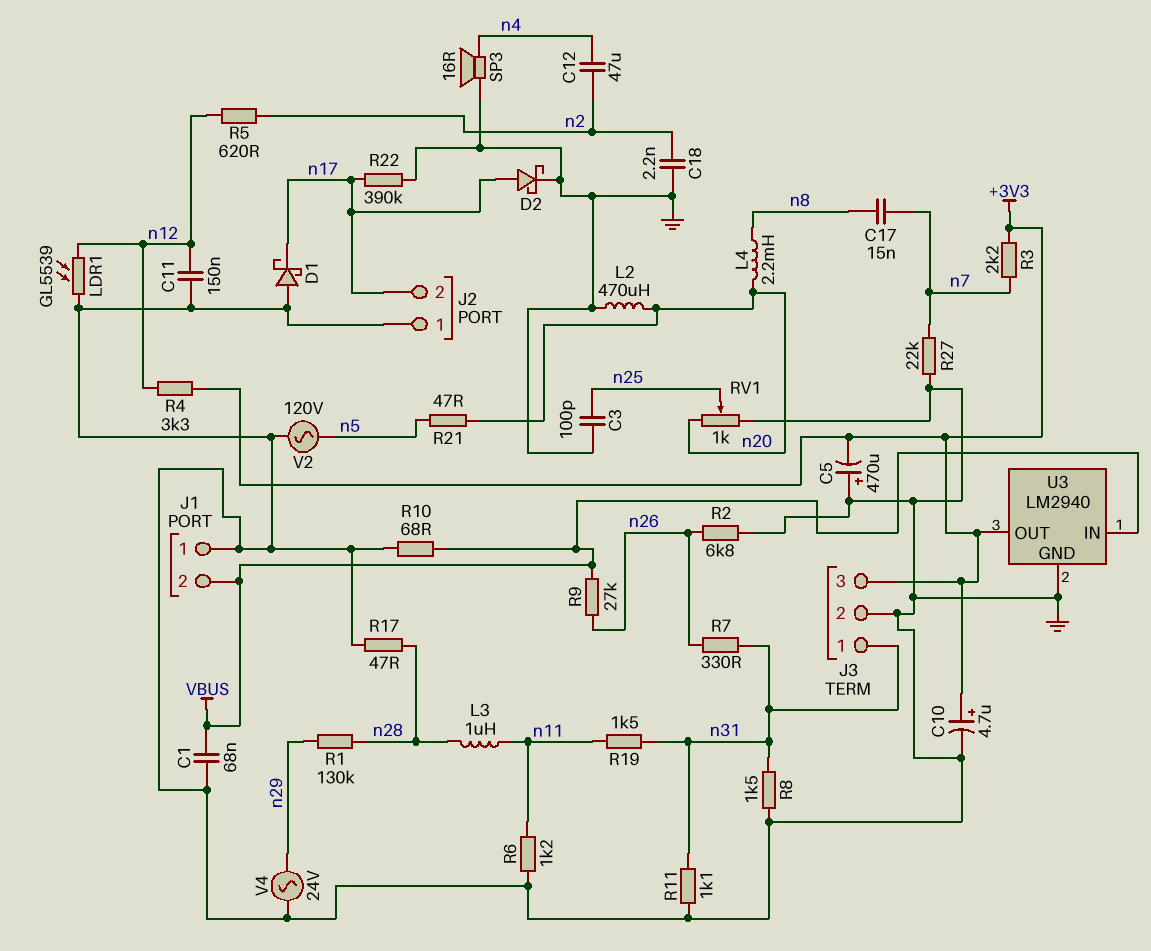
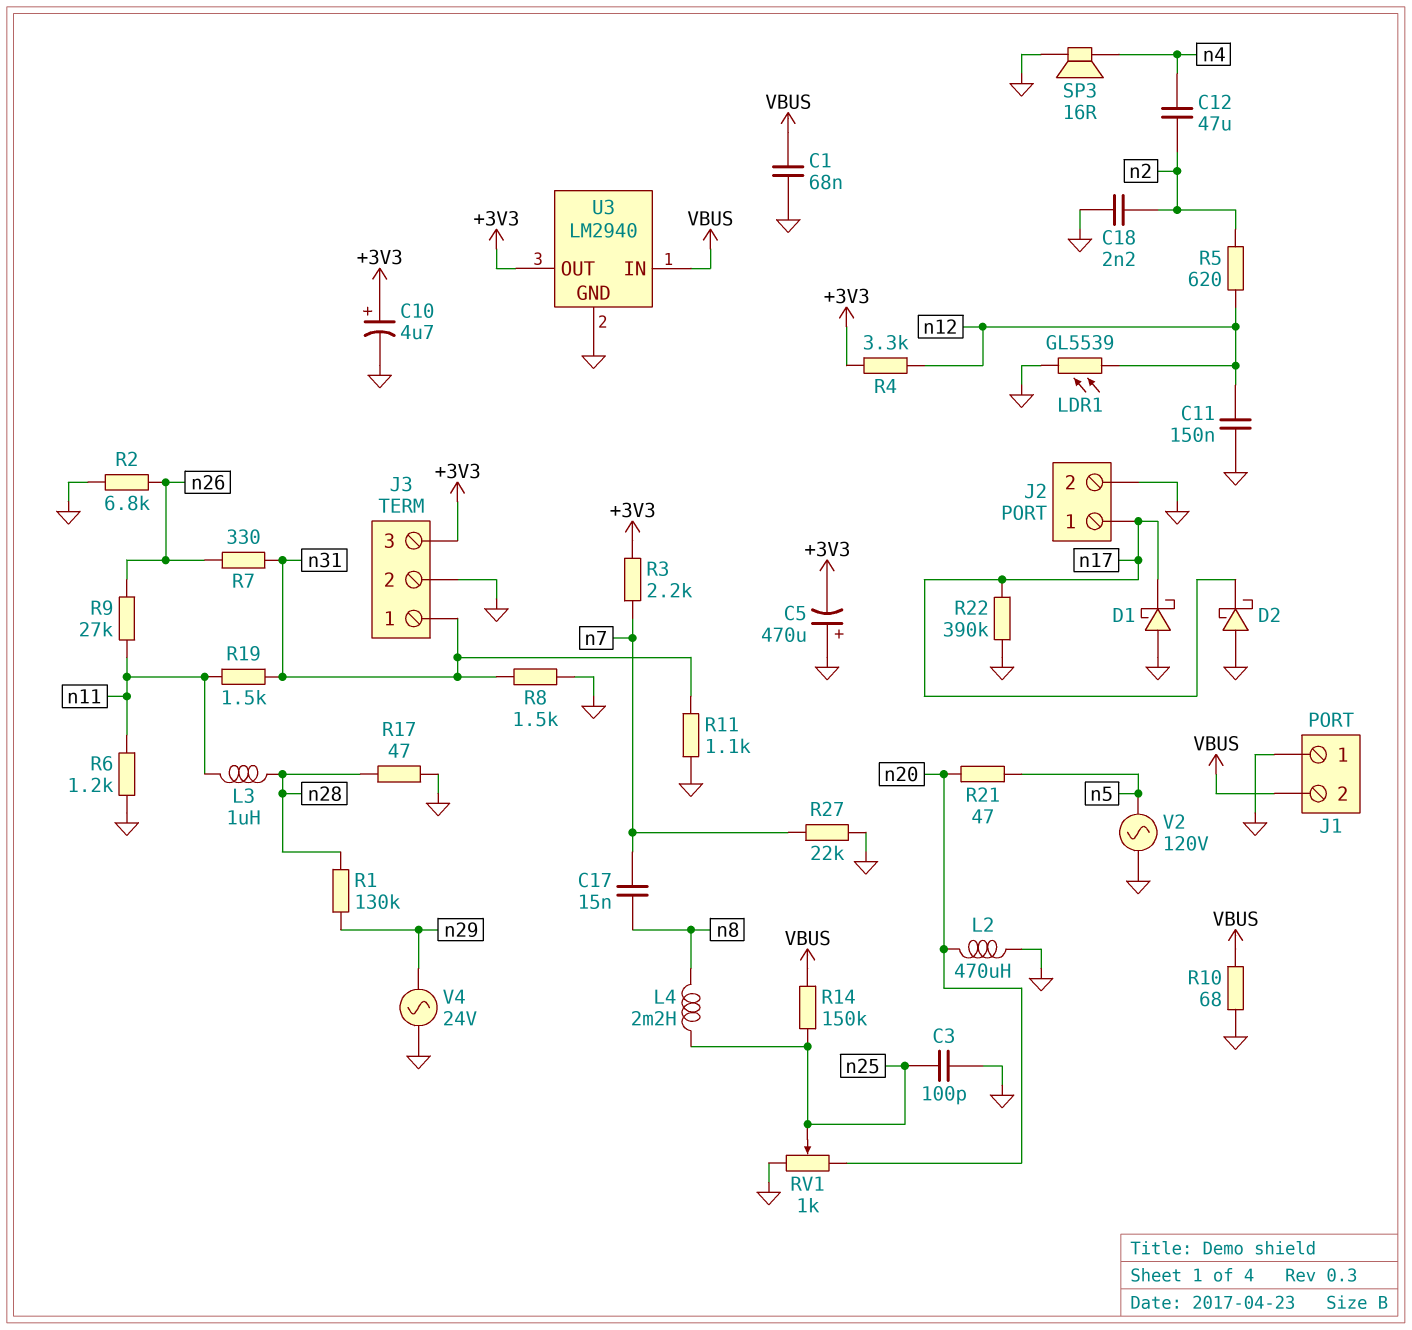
D2: schottky (A n17, K GND) -> schottky (A GND, K n17)
J2 pin 1: GND -> n17
J2 pin 2: n17 -> GND
L4: 2.2mH (n8, n20) -> 2.2mH (n8, n25)
R9: 27k (VBUS, n26) -> 27k (n11, n26)
R14: none -> 150k (VBUS, n25)

